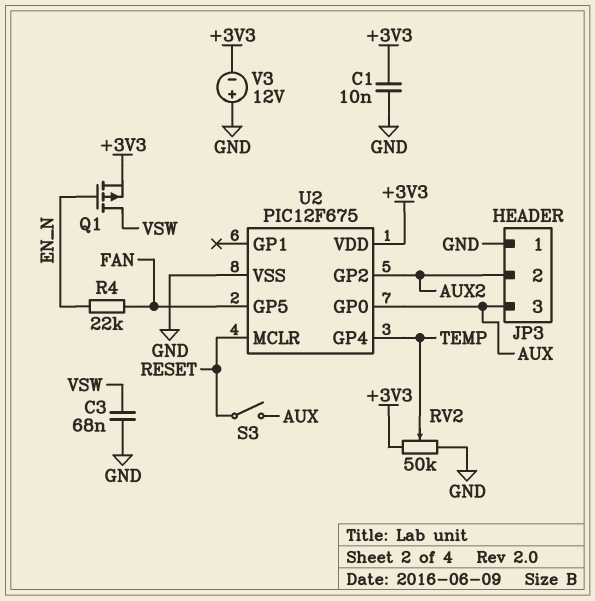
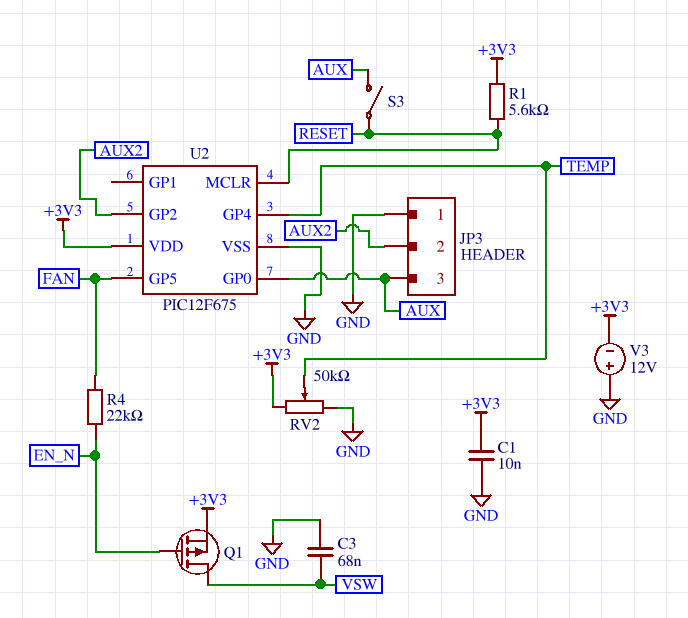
R1: none -> 5.6k (+3V3, RESET)

